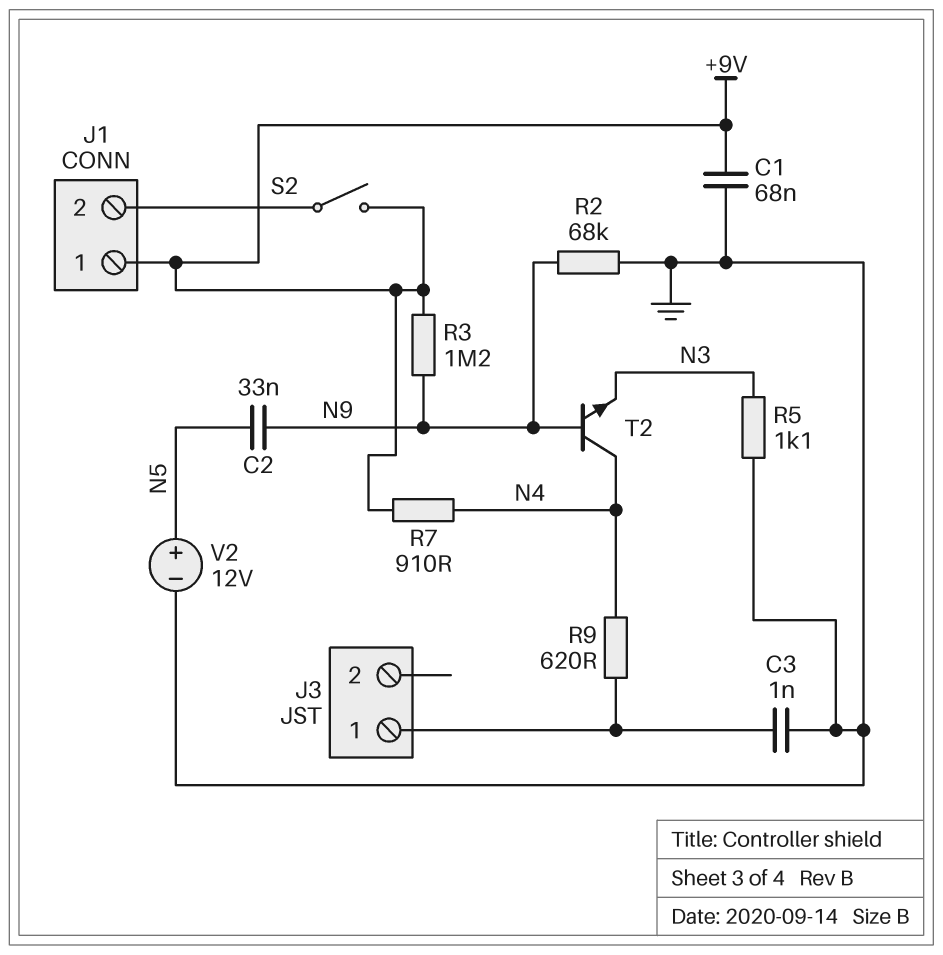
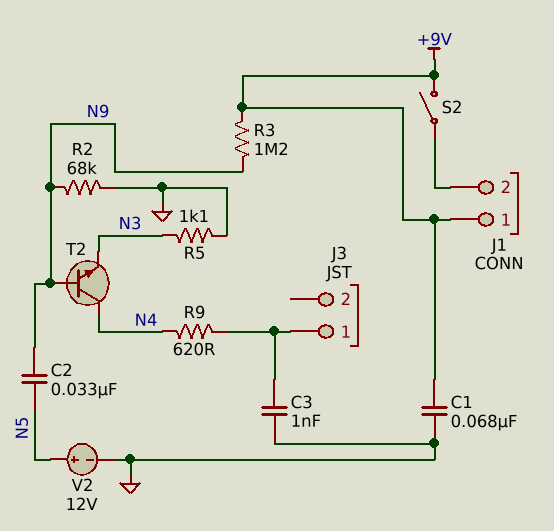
R7: 910 (+9V, N4) -> none

